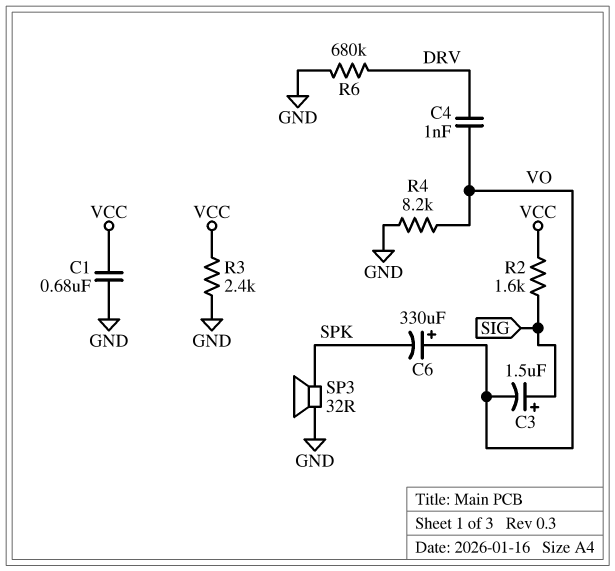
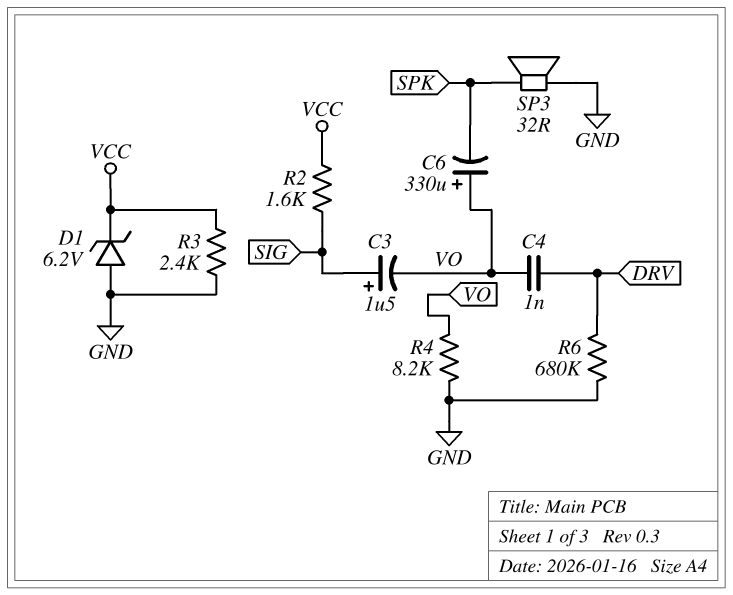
C1: 680nF (GND, VCC) -> none
D1: none -> zener 6.2V (A GND, K VCC)

